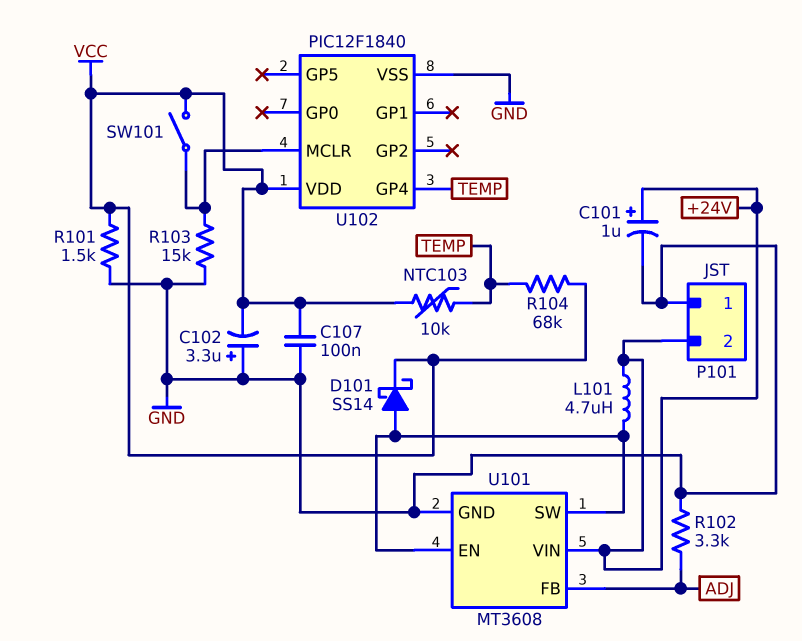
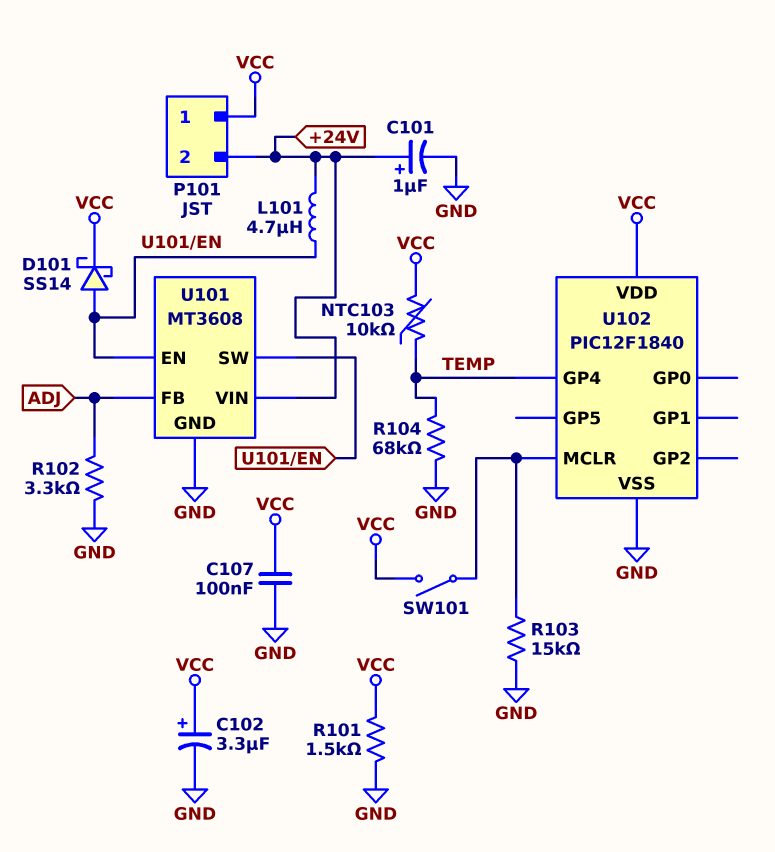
C102: 3.3uF (plus GND, minus VCC) -> 3.3uF (plus VCC, minus GND)
P101 pin 1: GND -> VCC
R104: 68k (TEMP, VCC) -> 68k (GND, TEMP)

